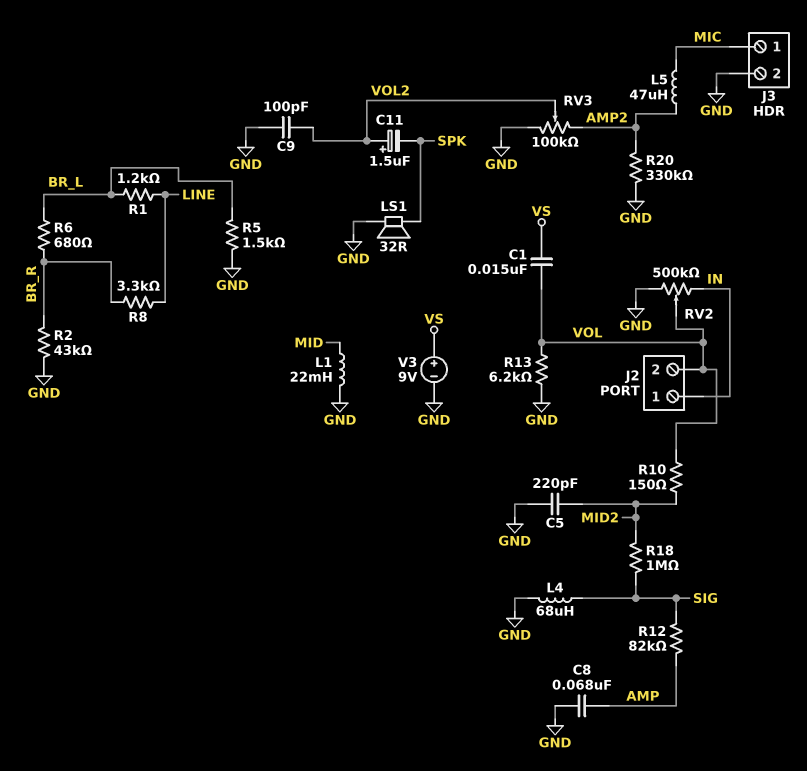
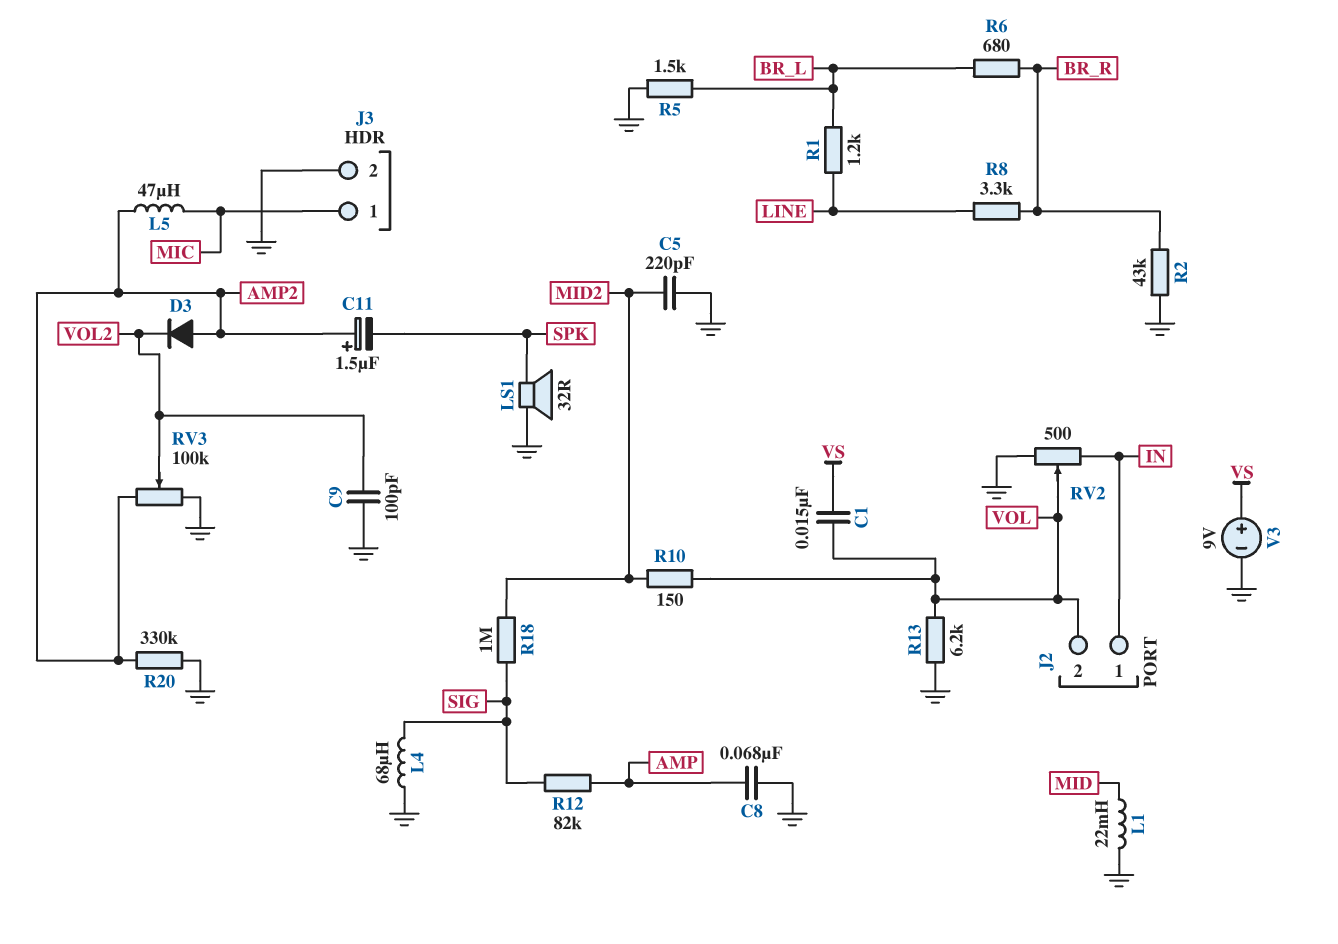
C11: 1.5uF (plus VOL2, minus SPK) -> 1.5uF (plus AMP2, minus SPK)
D3: none -> diode (A AMP2, K VOL2)
RV2: 500k (GND, IN, wiper VOL) -> 500 (GND, IN, wiper VOL)

